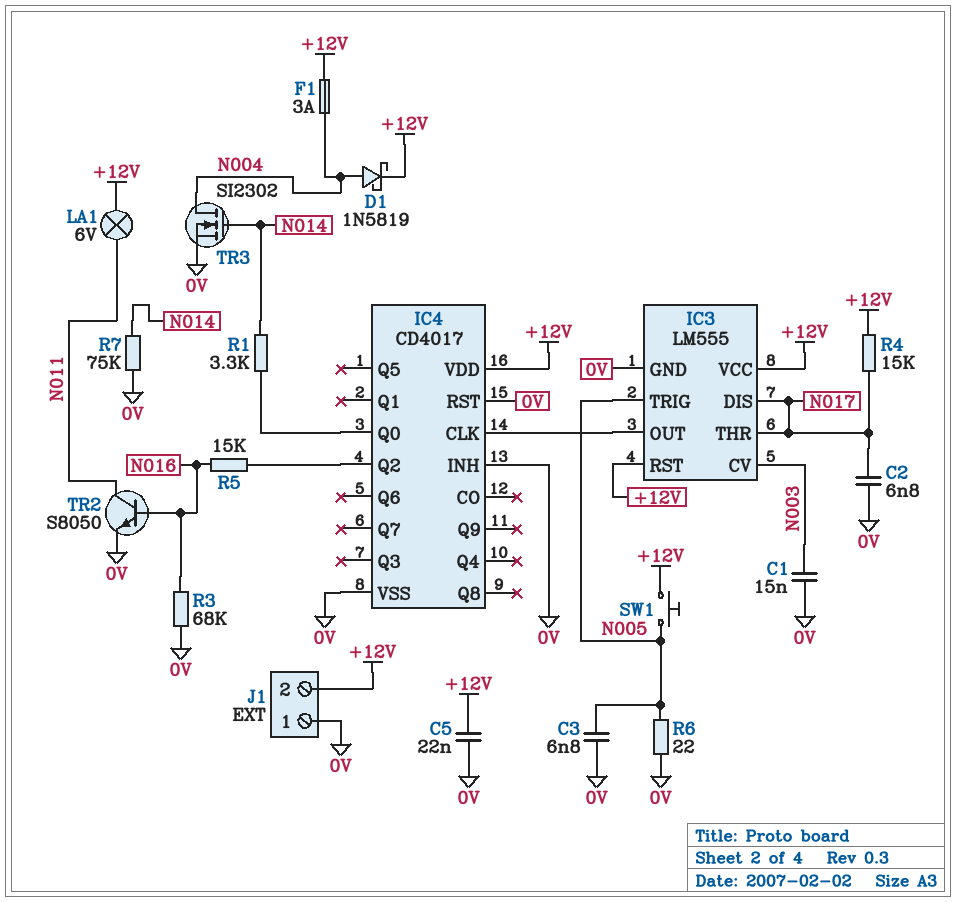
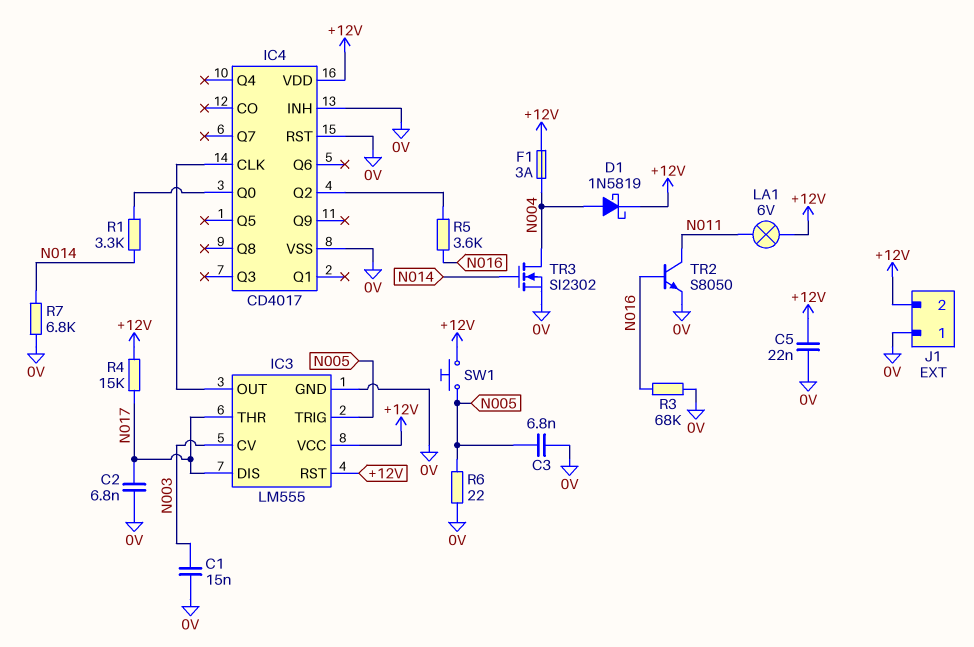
R5: 15k (IC4/Q2, N016) -> 3.6k (IC4/Q2, N016)
R7: 75k (0V, N014) -> 6.8k (0V, N014)

